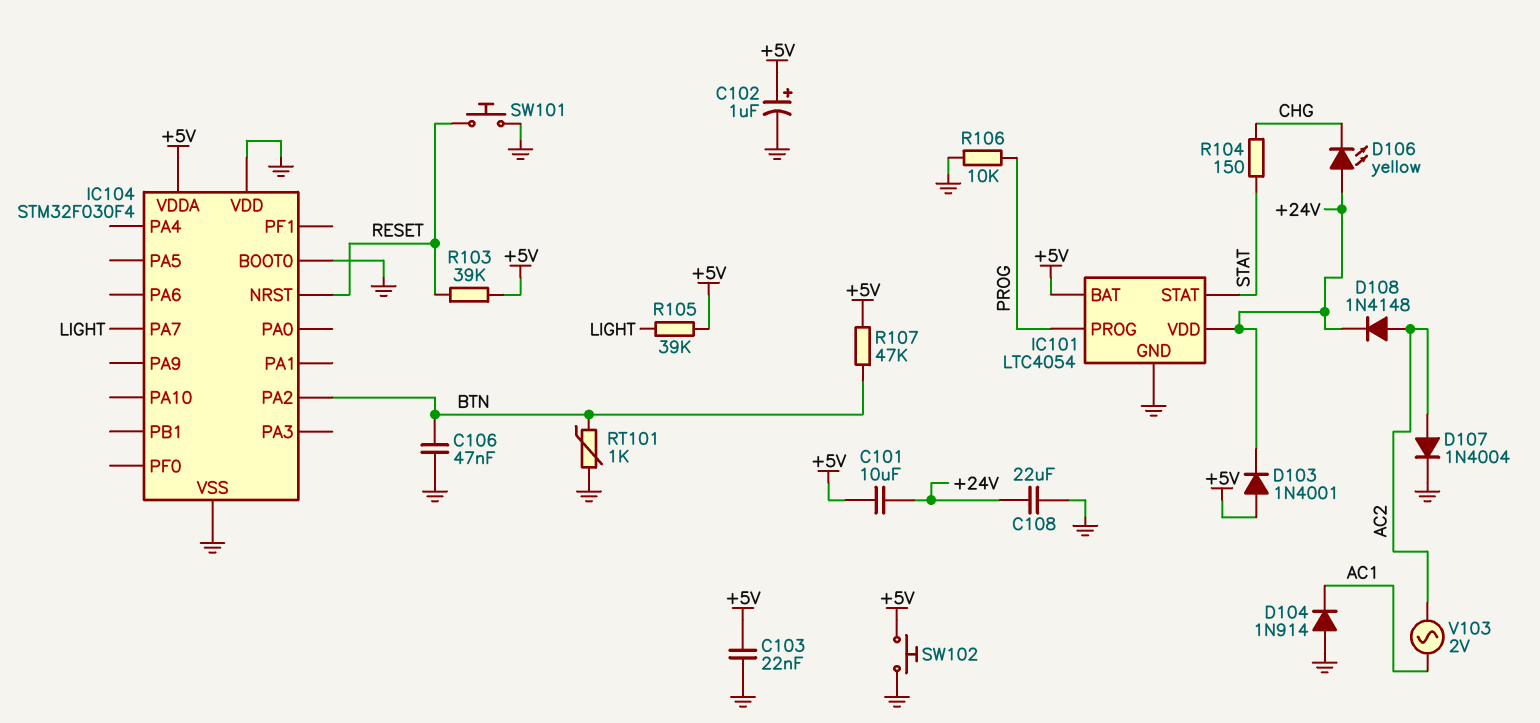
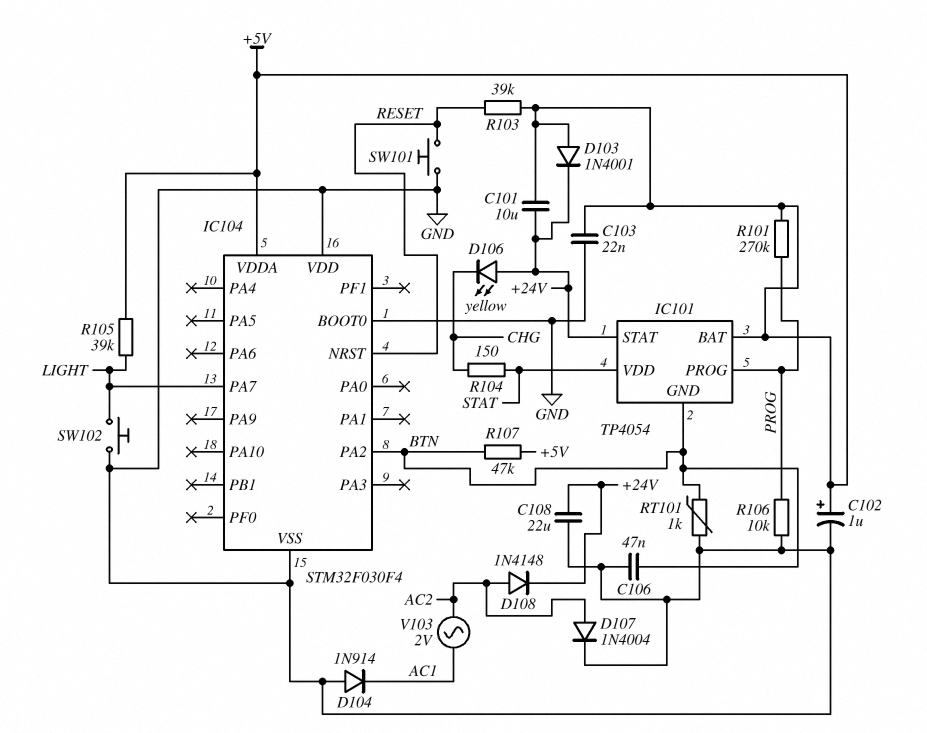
IC101: LTC4054 -> TP4054
IC101 pin GND: GND -> BTN
IC101 pin STAT: STAT -> +24V
IC101 pin VDD: +24V -> STAT
R101: none -> 270k (+5V, PROG)
SW102: button (+5V, GND) -> button (GND, LIGHT)

